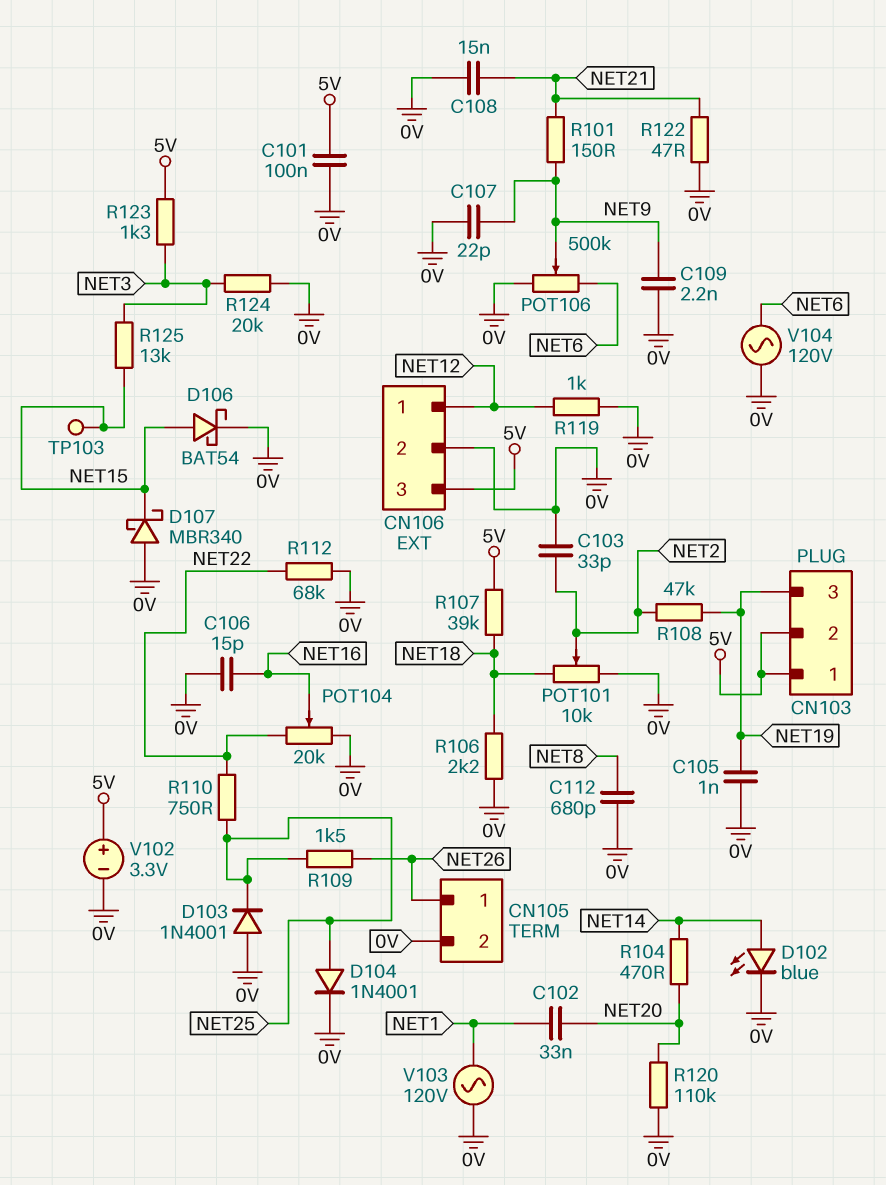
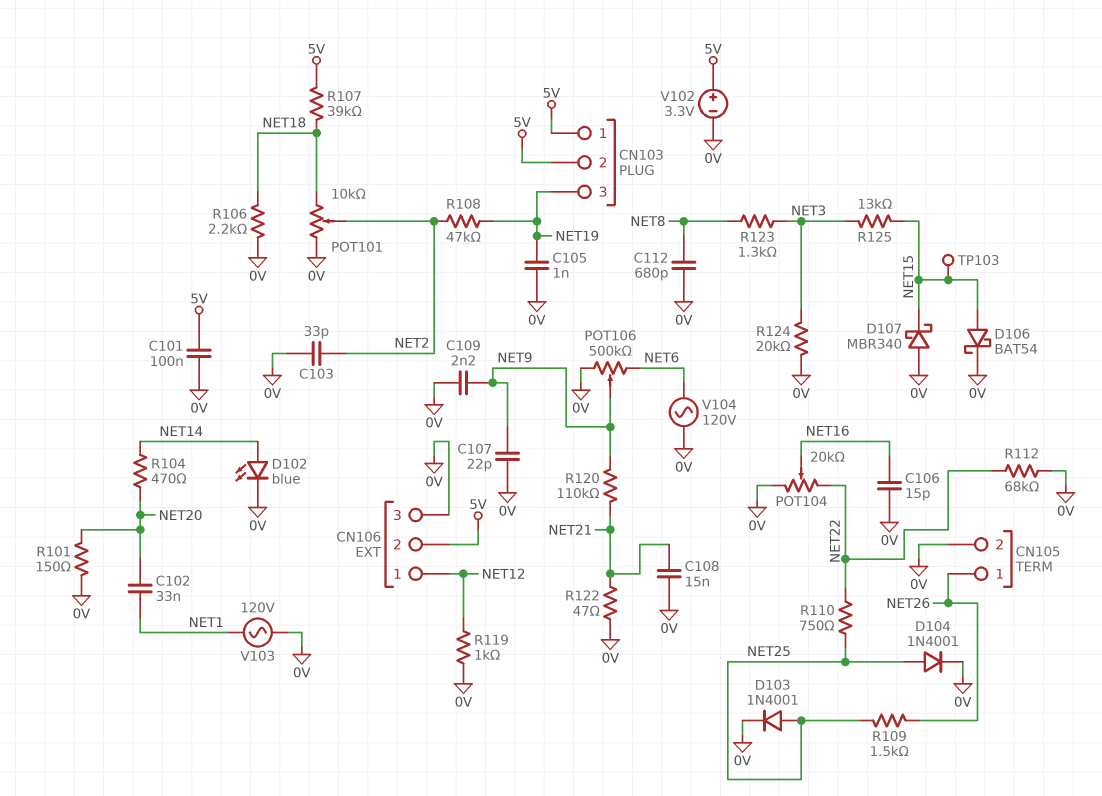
CN106 pin 2: 0V -> 5V
CN106 pin 3: 5V -> 0V
D103: diode 1N4001 (A 0V, K NET25) -> diode 1N4001 (A NET25, K 0V)
R101: 150 (NET9, NET21) -> 150 (0V, NET20)
R120: 110k (0V, NET20) -> 110k (NET9, NET21)
R123: 1.3k (5V, NET3) -> 1.3k (NET3, NET8)

